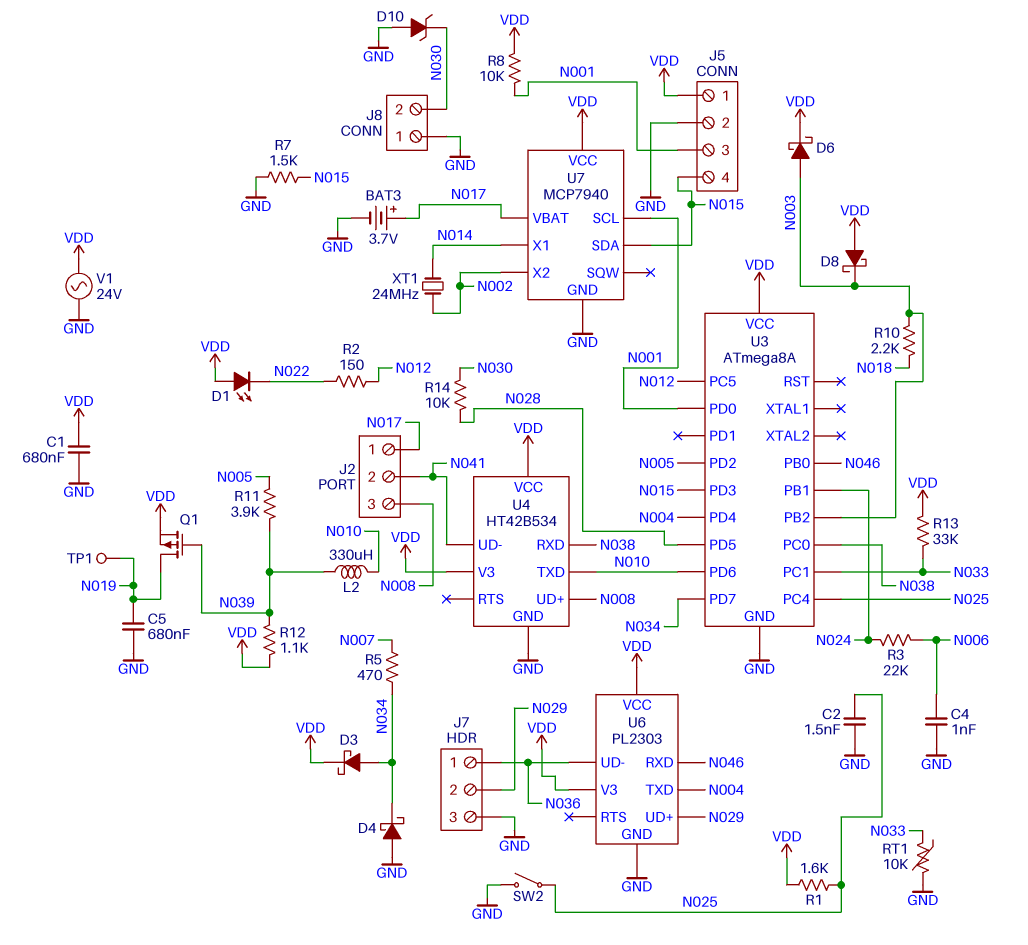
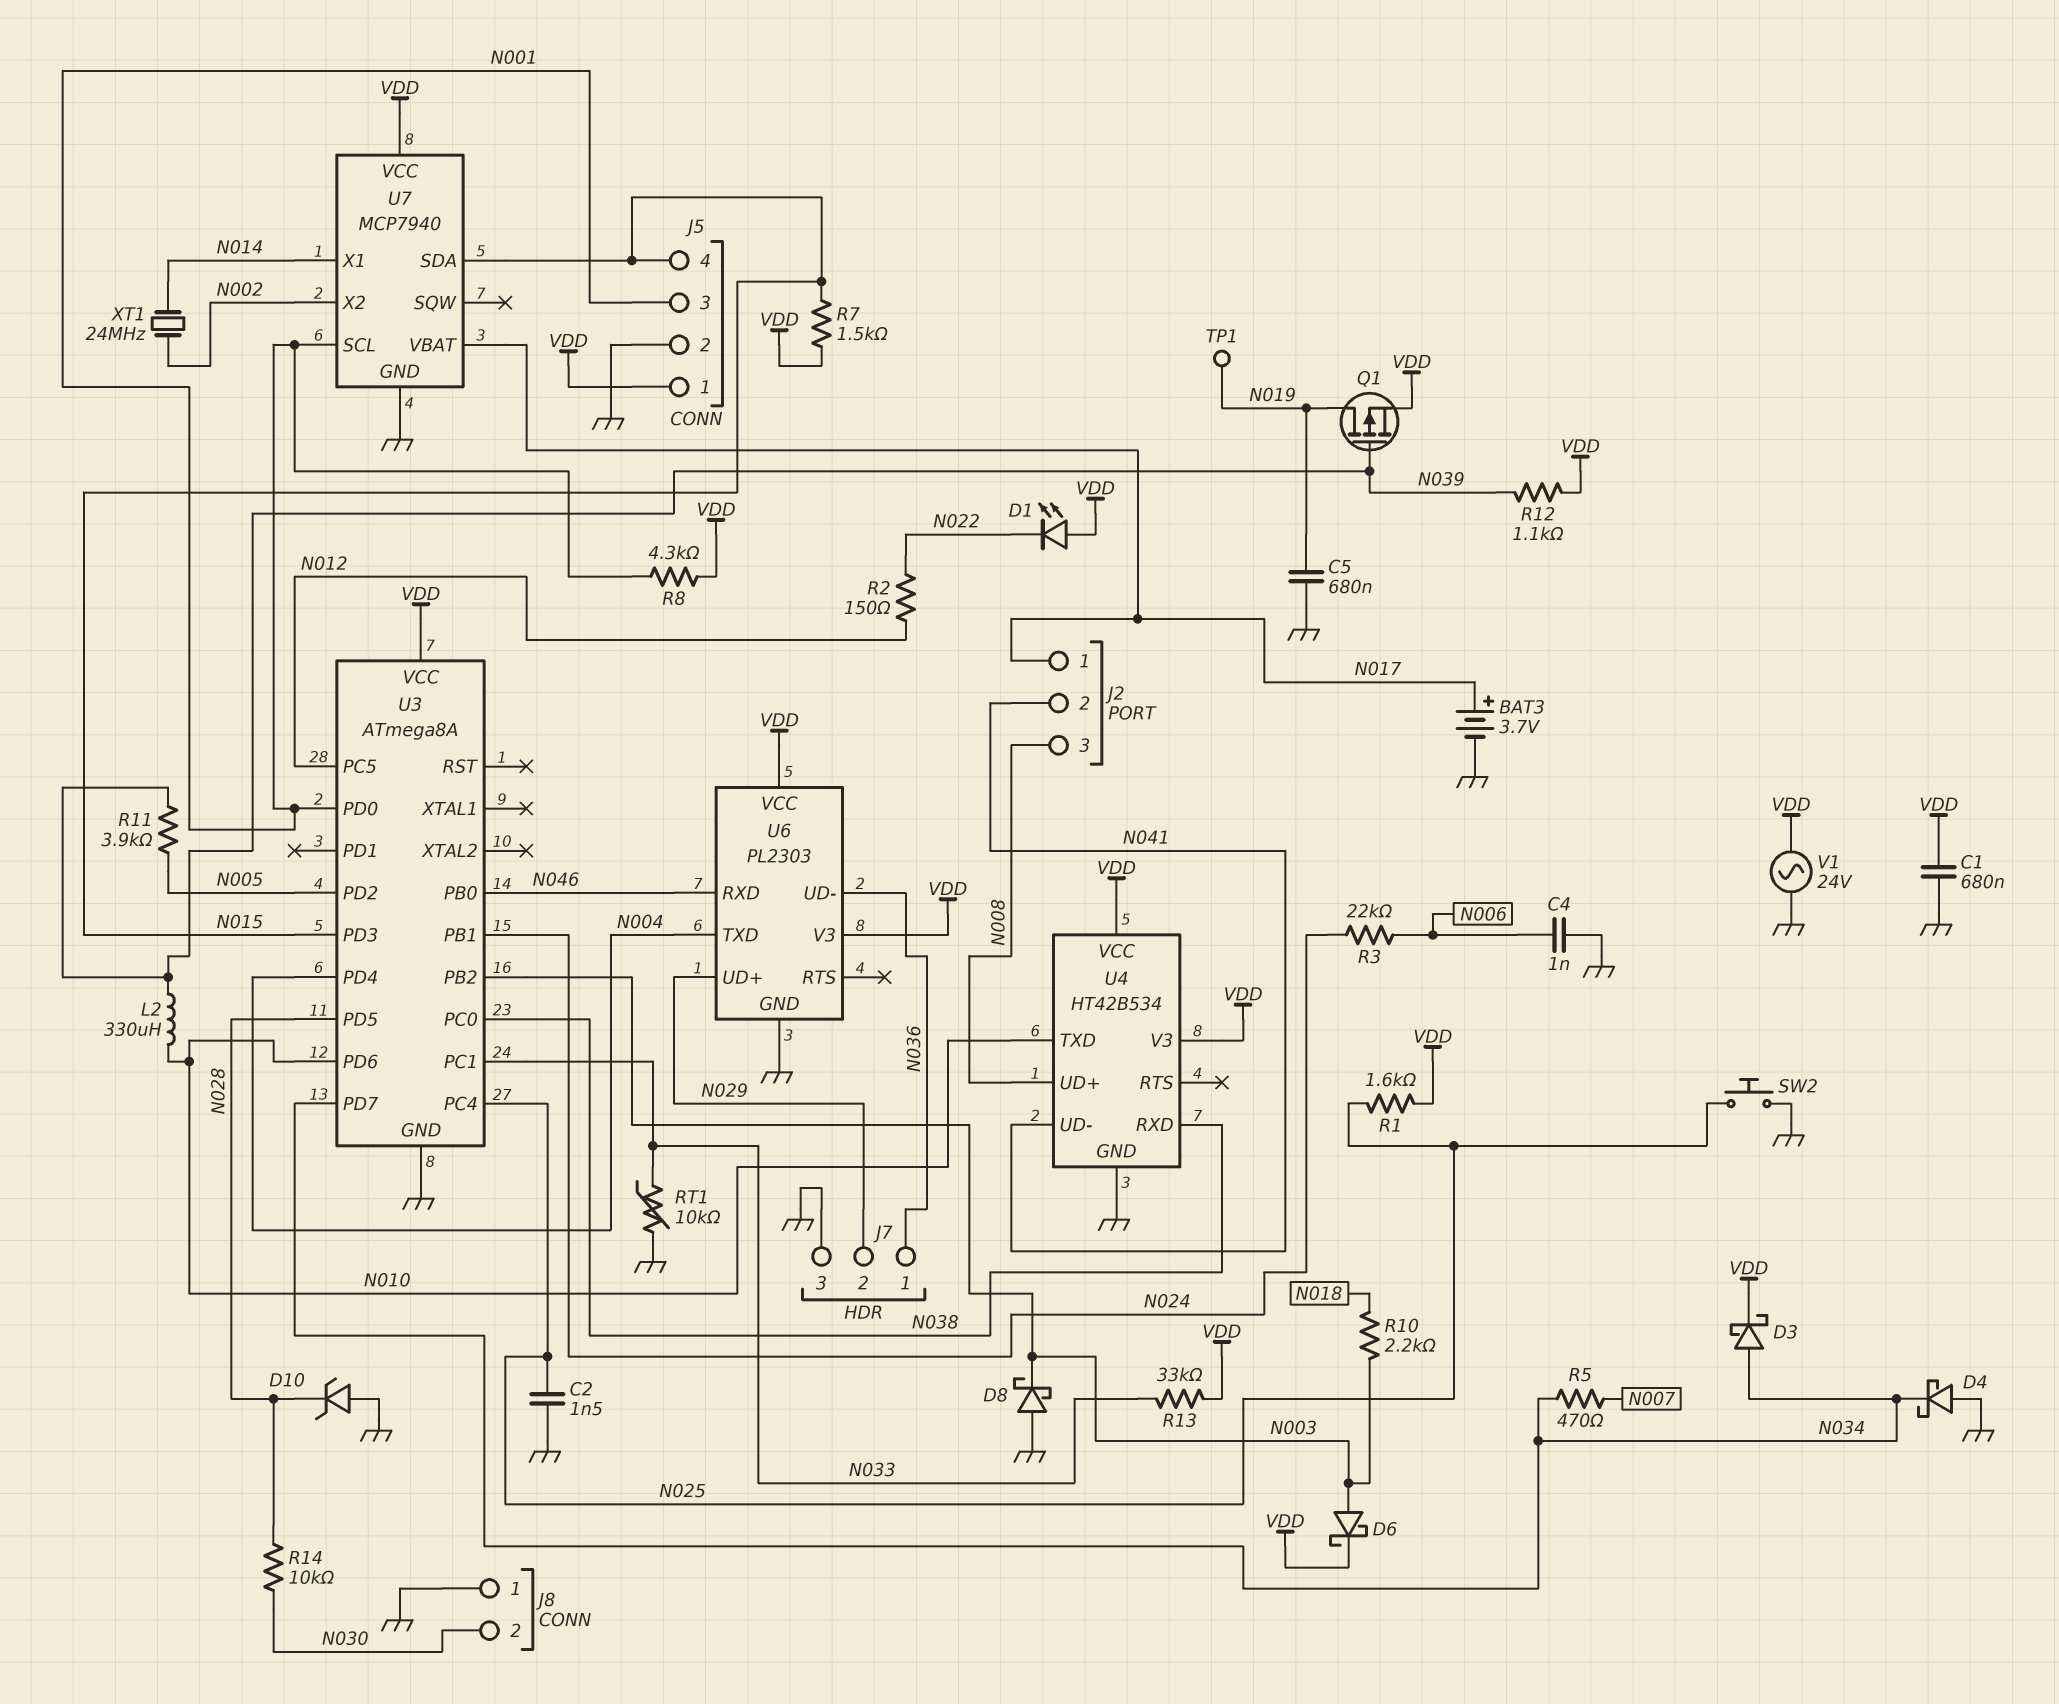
D8: schottky (A VDD, K N003) -> schottky (A GND, K N003)
D10: zener (A GND, K N030) -> zener (A GND, K N028)
R7: 1.5k (GND, N015) -> 1.5k (N015, VDD)
R8: 10k (N001, VDD) -> 4.3k (N001, VDD)
SW2: switch (GND, N025) -> button (GND, N025)

